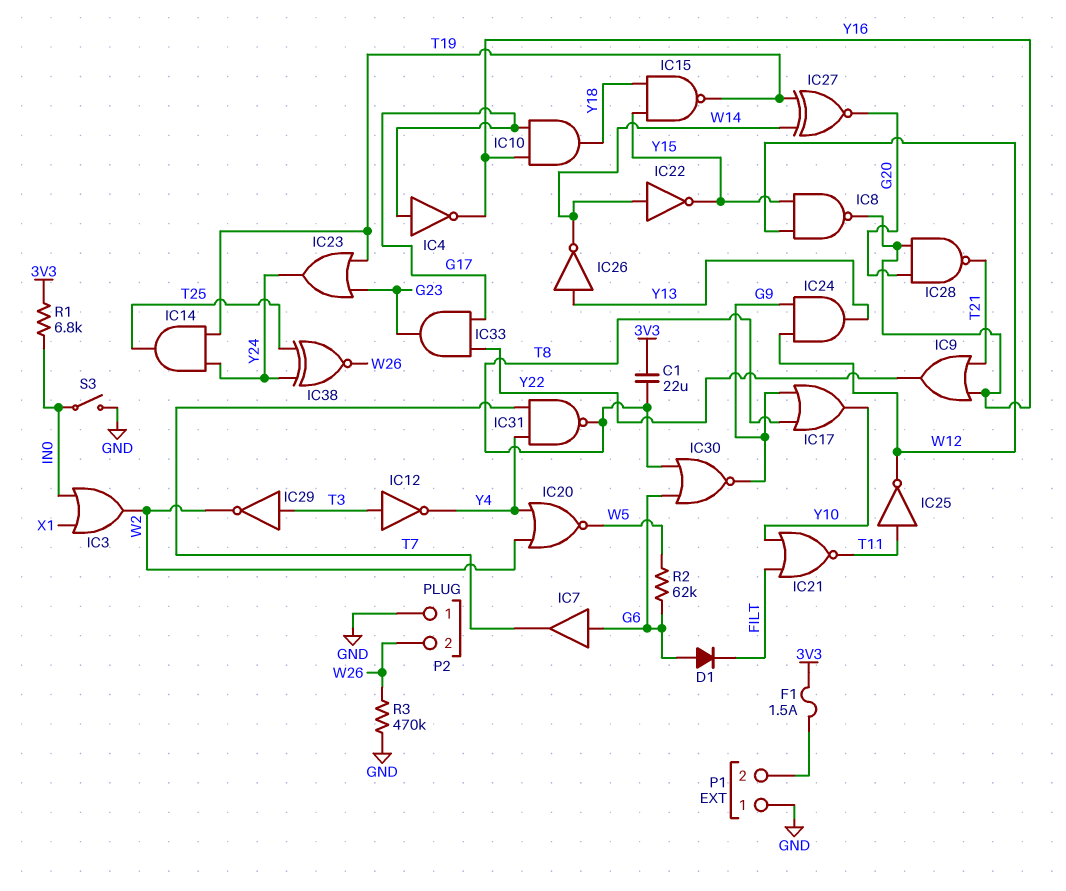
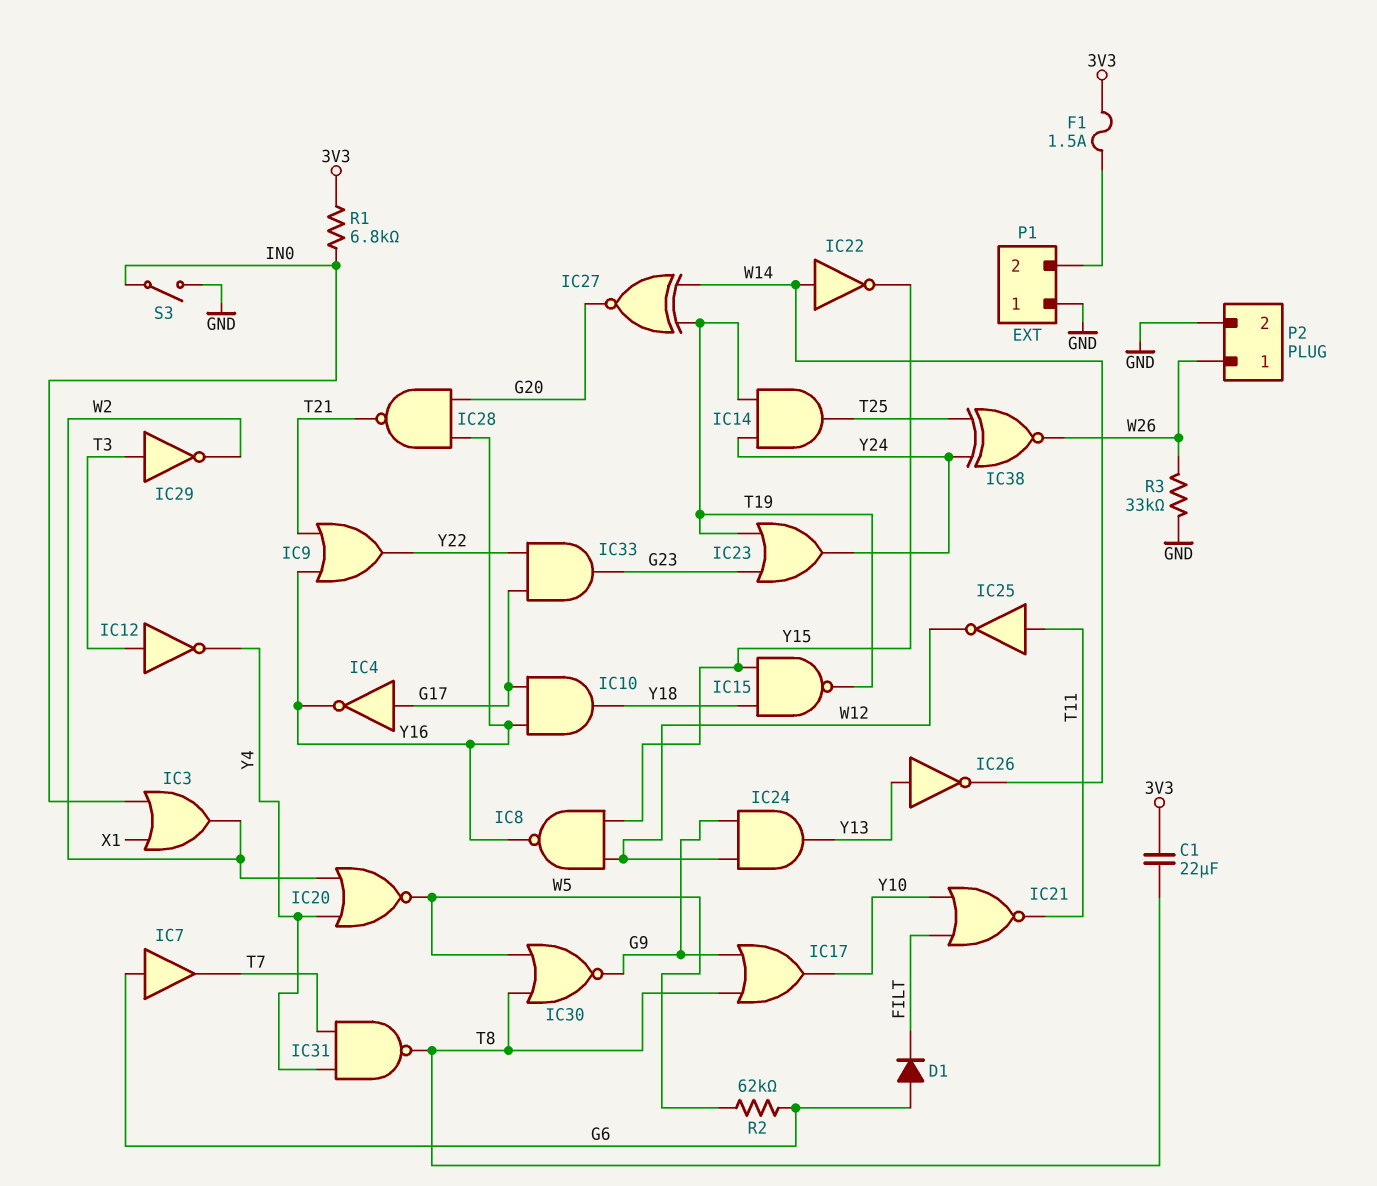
IC30: NOR (in G6, in T8, out G9) -> NOR (in T8, in W5, out G9)
P2 pin 1: GND -> W26
P2 pin 2: W26 -> GND
R3: 470k (GND, W26) -> 33k (GND, W26)

